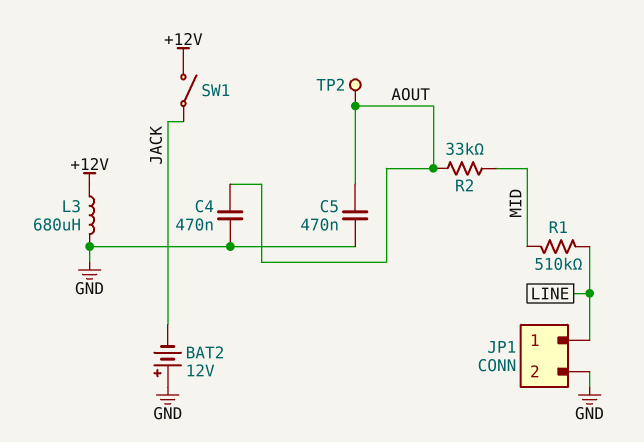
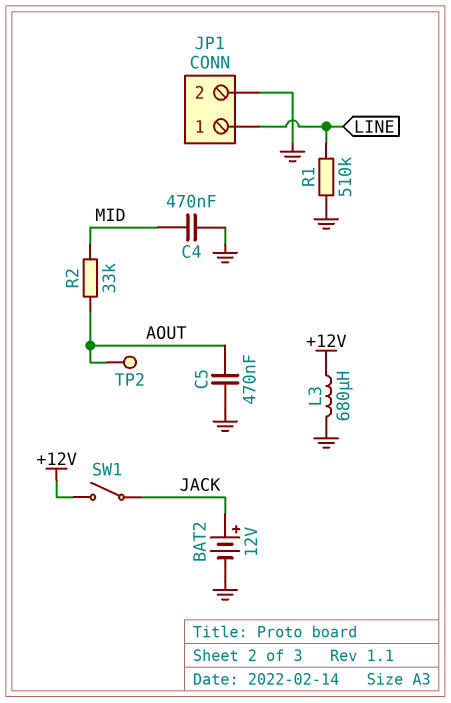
BAT2: 12V (plus GND, minus JACK) -> 12V (plus JACK, minus GND)
C4: 470nF (AOUT, GND) -> 470nF (GND, MID)
R1: 510k (LINE, MID) -> 510k (GND, LINE)

